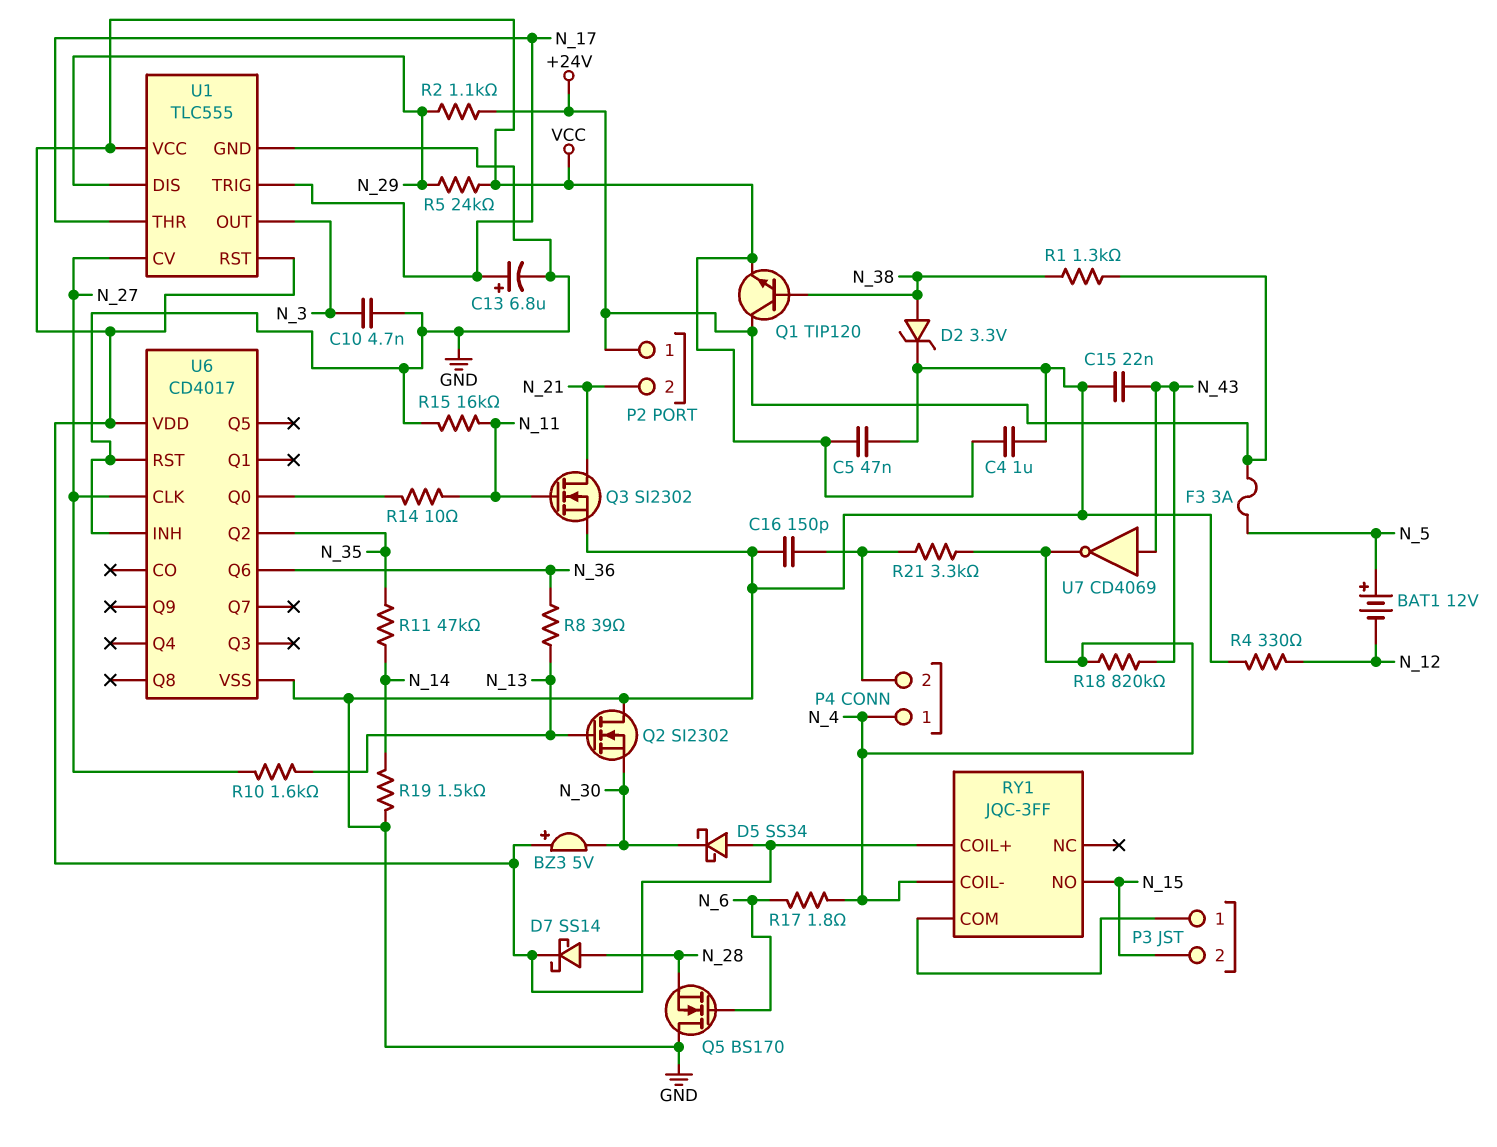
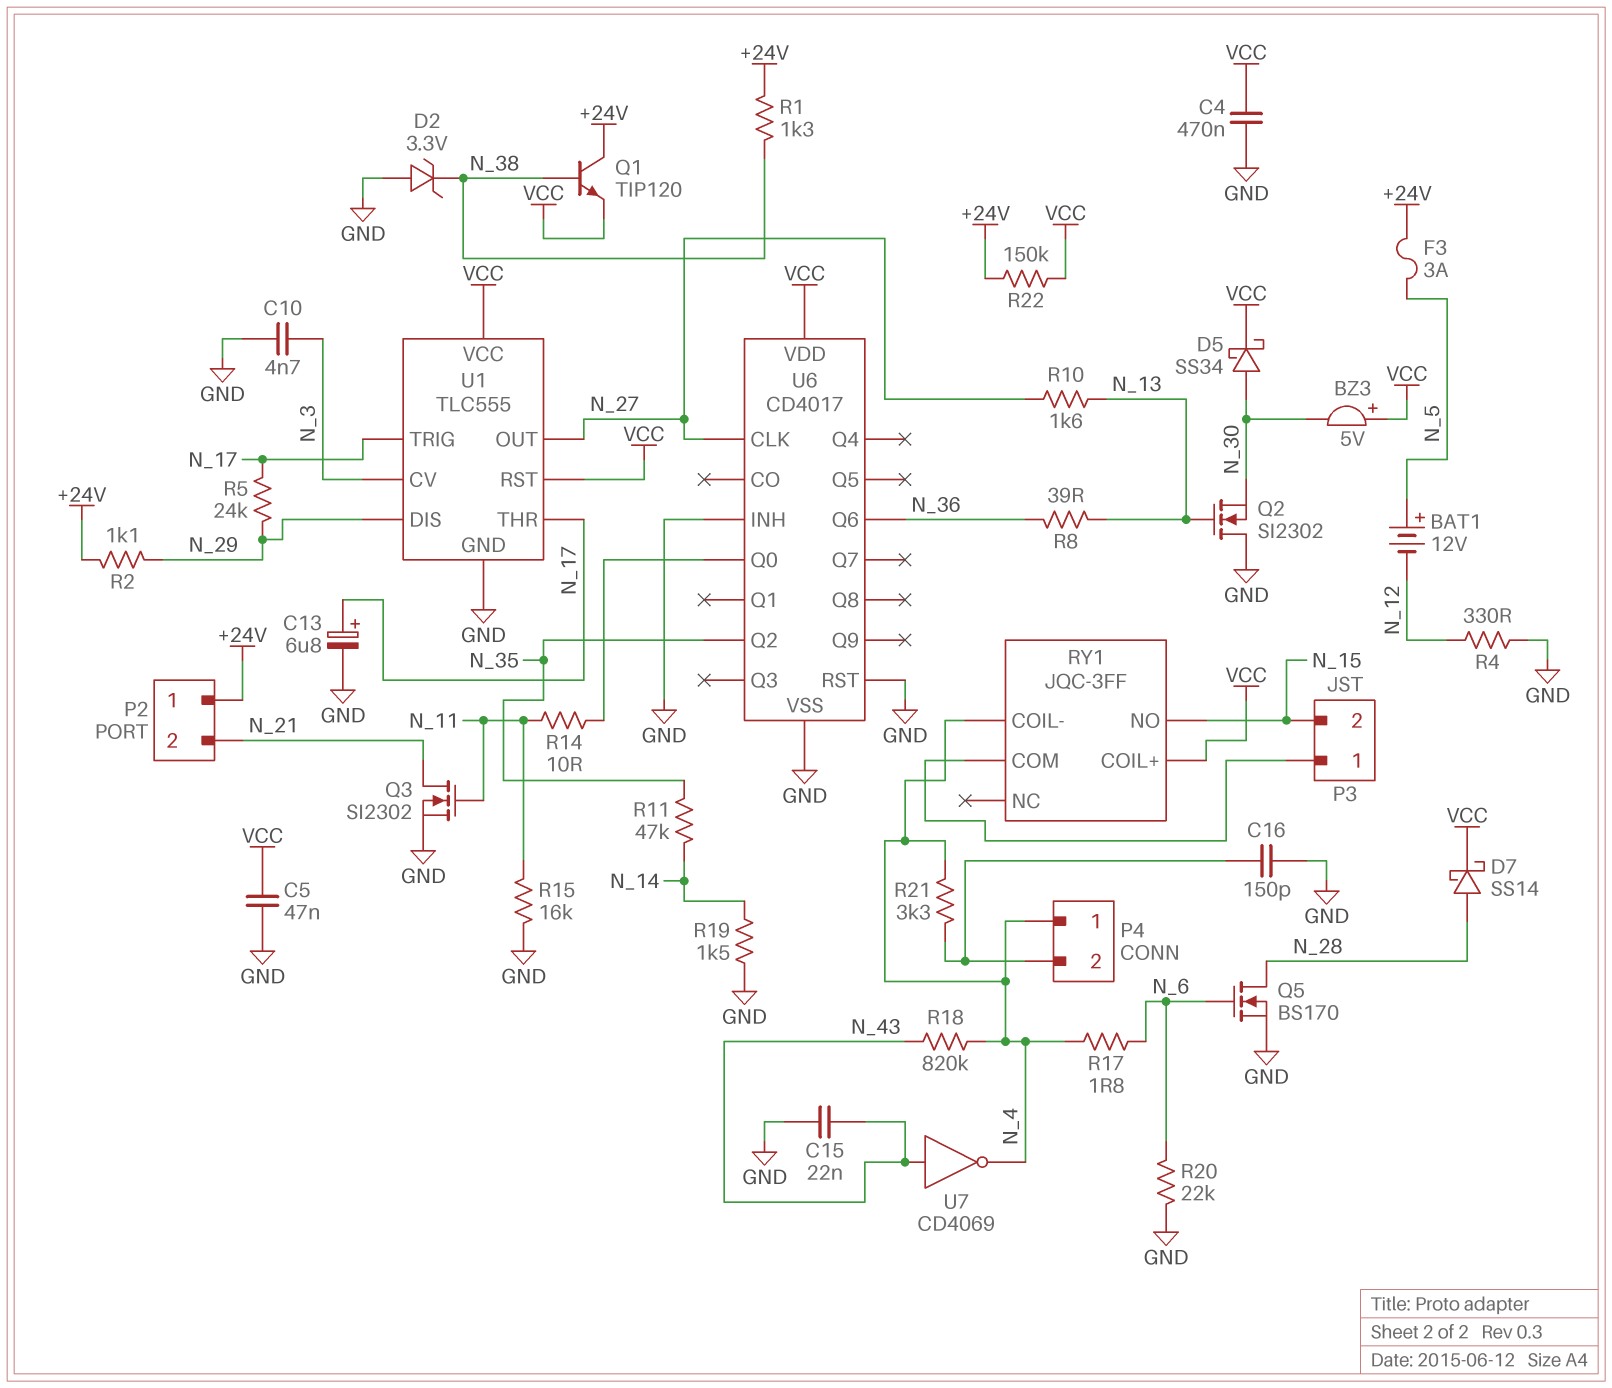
C4: 1uF (GND, VCC) -> 470nF (GND, VCC)
D2: zener 3.3V (A N_38, K GND) -> zener 3.3V (A GND, K N_38)
D5: schottky SS34 (A VCC, K N_30) -> schottky SS34 (A N_30, K VCC)
Q5: NMOS BS170 (G N_6, D GND, S N_28) -> NMOS BS170 (G N_6, D N_28, S GND)
R5: 24k (N_29, VCC) -> 24k (N_17, N_29)
R20: none -> 22k (GND, N_6)
R22: none -> 150k (+24V, VCC)
U1 pin CV: N_27 -> N_3
U1 pin OUT: N_3 -> N_27

